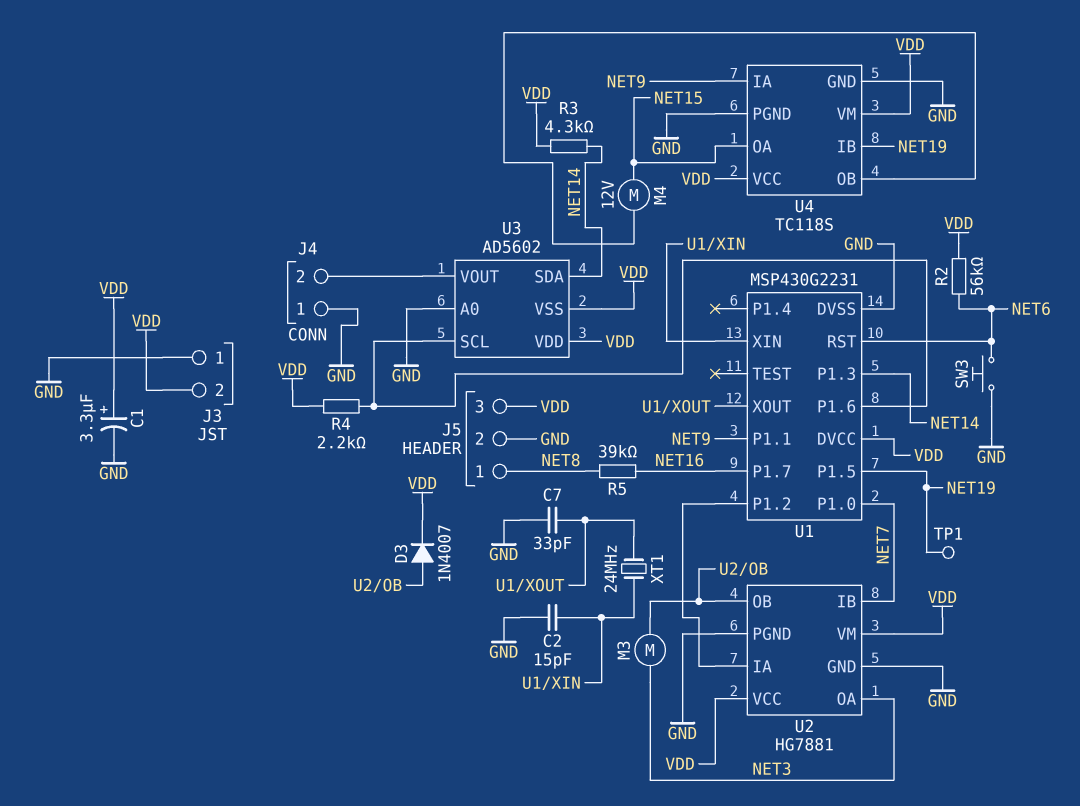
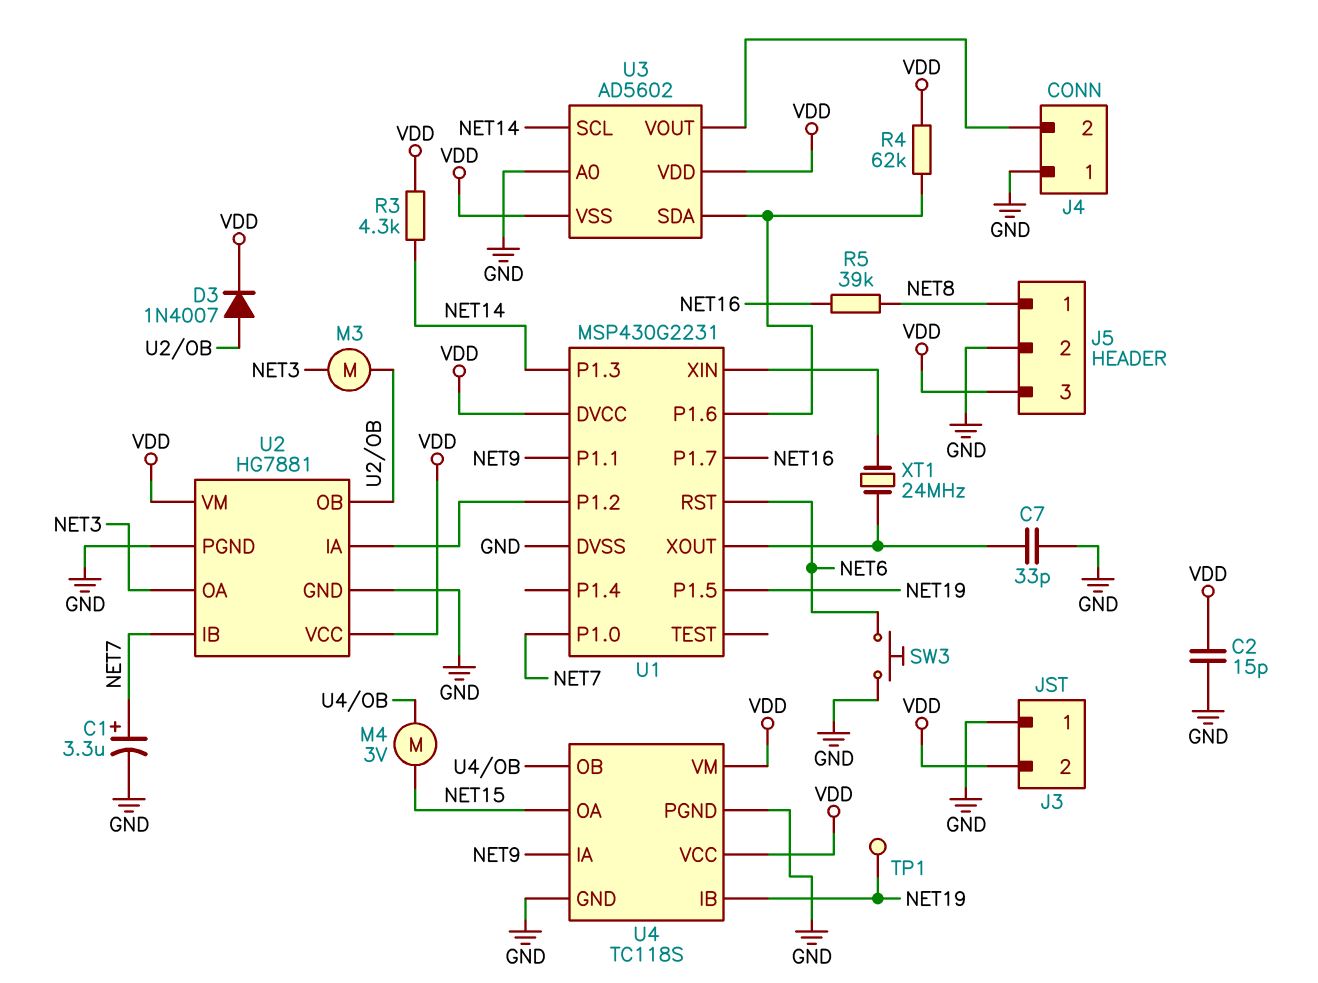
C1: 3.3uF (plus VDD, minus GND) -> 3.3uF (plus NET7, minus GND)
C2: 15pF (GND, U1/XIN) -> 15pF (GND, VDD)
M4: motor 12V (NET15, U4/OB) -> motor 3V (NET15, U4/OB)
R2: 56k (NET6, VDD) -> none
R4: 2.2k (U1/P1.6, VDD) -> 62k (U1/P1.6, VDD)
U3 pin SCL: U1/P1.6 -> NET14
U3 pin SDA: NET14 -> U1/P1.6

